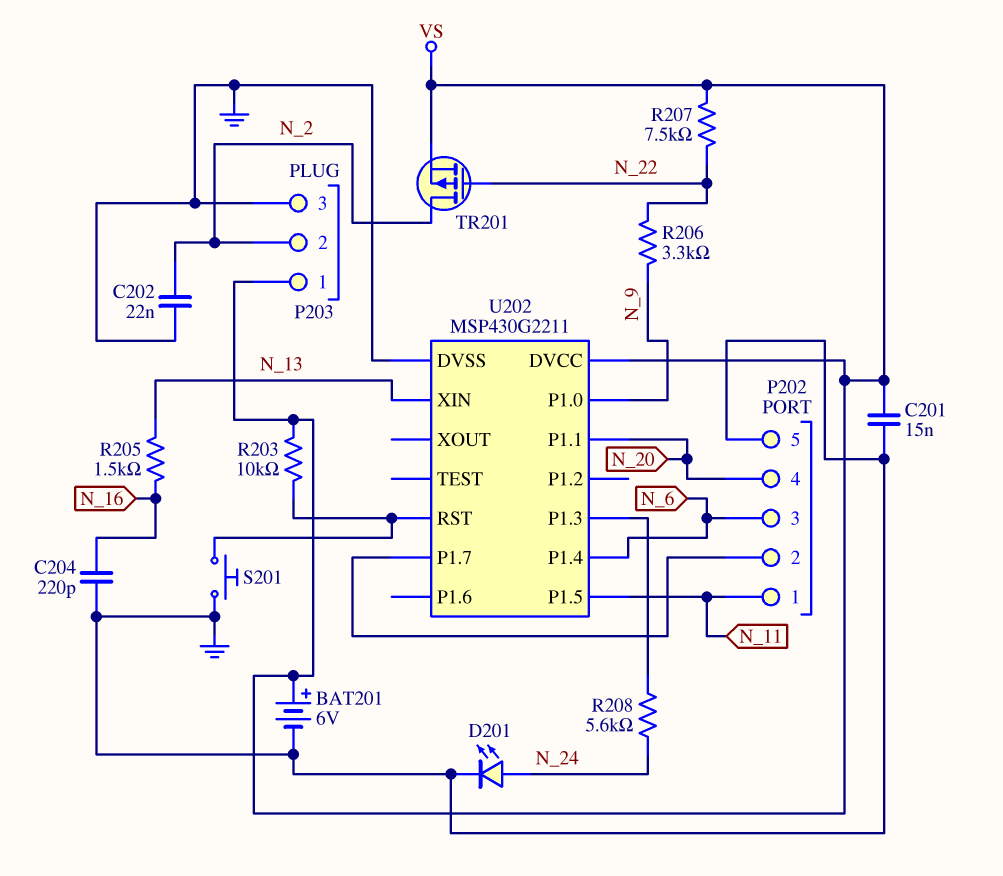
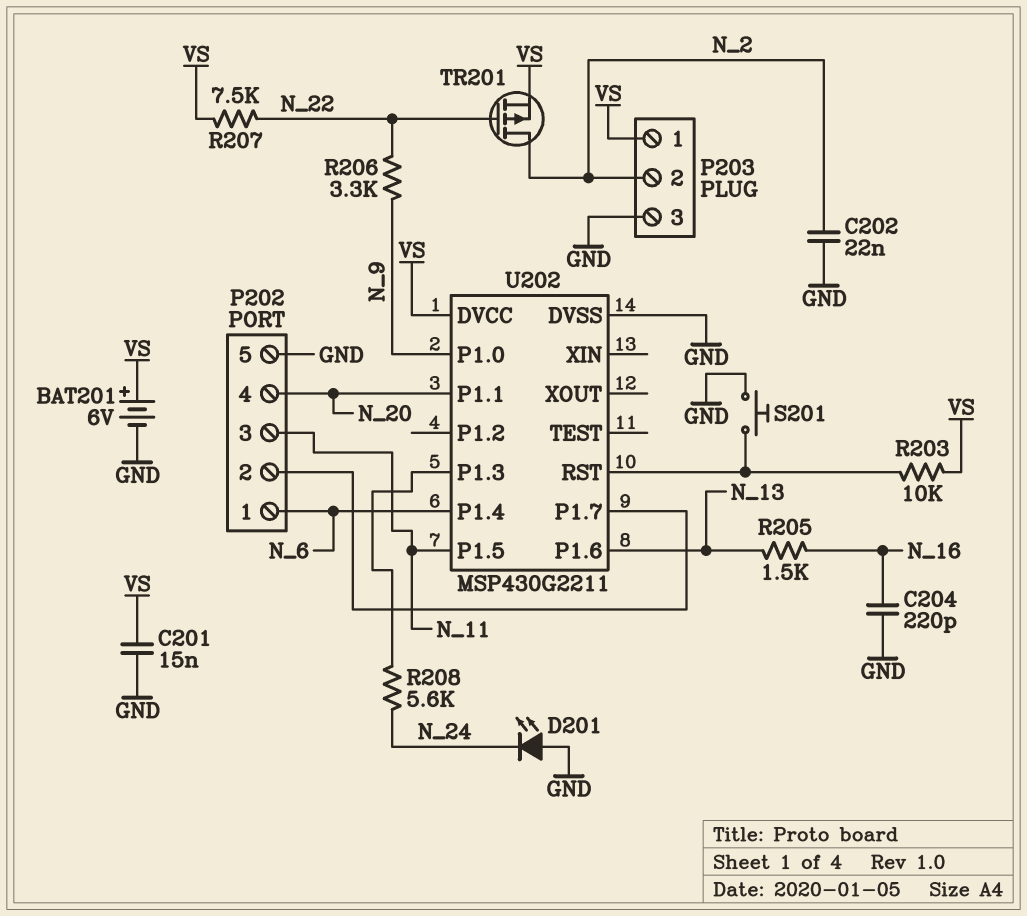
D201: LED (A N_24, K GND) -> LED (A GND, K N_24)
P202 pin 1: N_11 -> N_6
P202 pin 3: N_6 -> N_11
U202 pin P1.6: none -> N_13
U202 pin XIN: N_13 -> none

